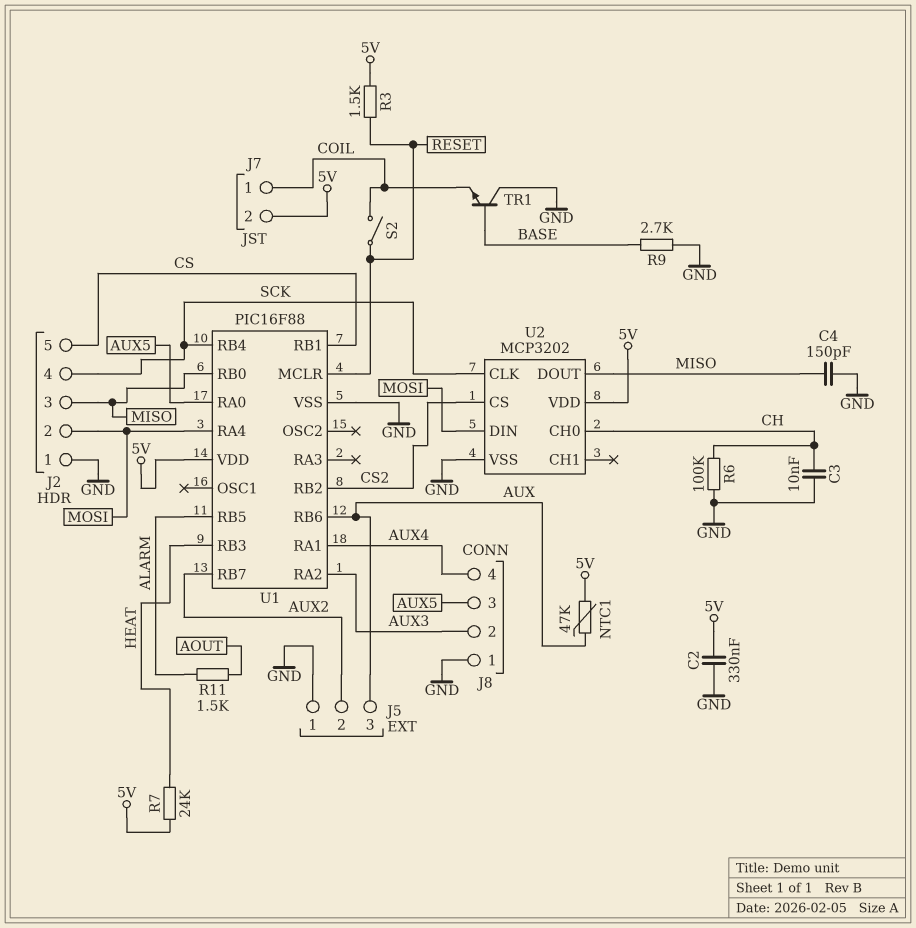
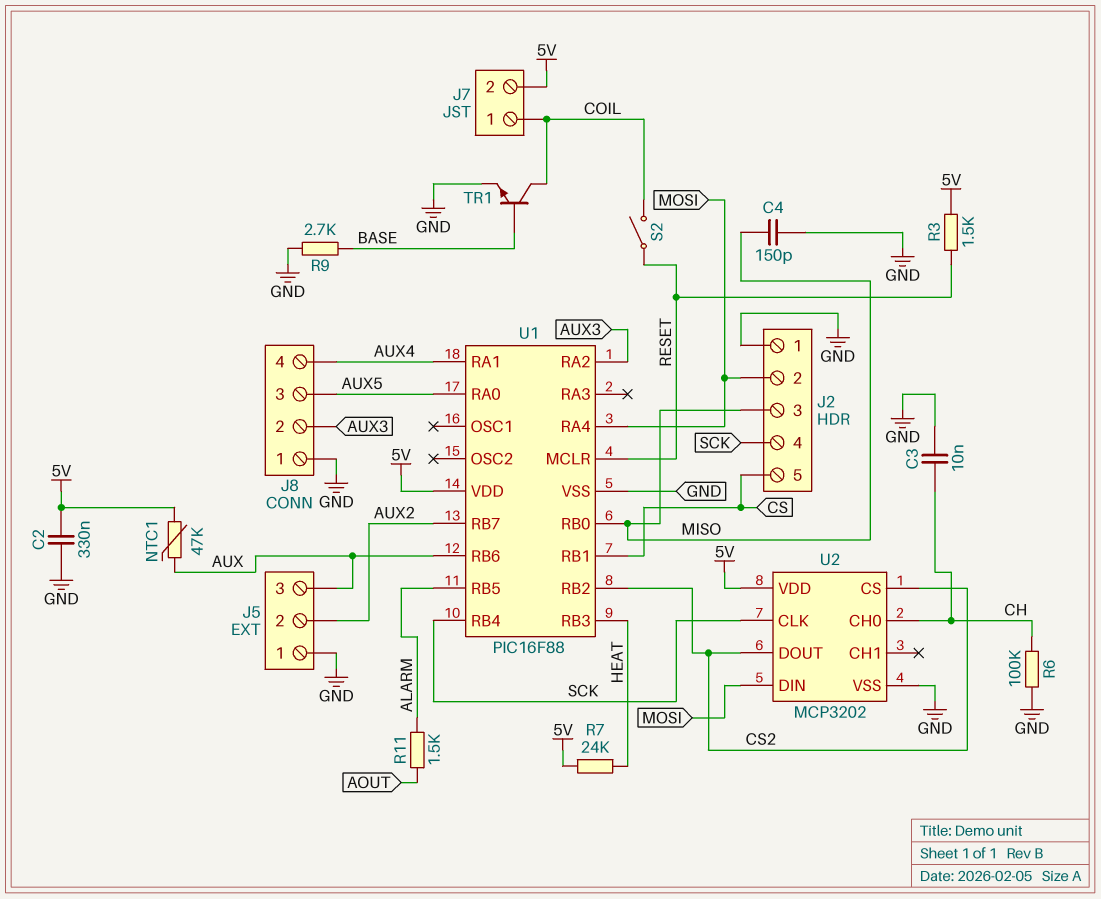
TR1: NPN (B BASE, C GND, E COIL) -> NPN (B BASE, C COIL, E GND)
U2 pin DOUT: MISO -> CS2

